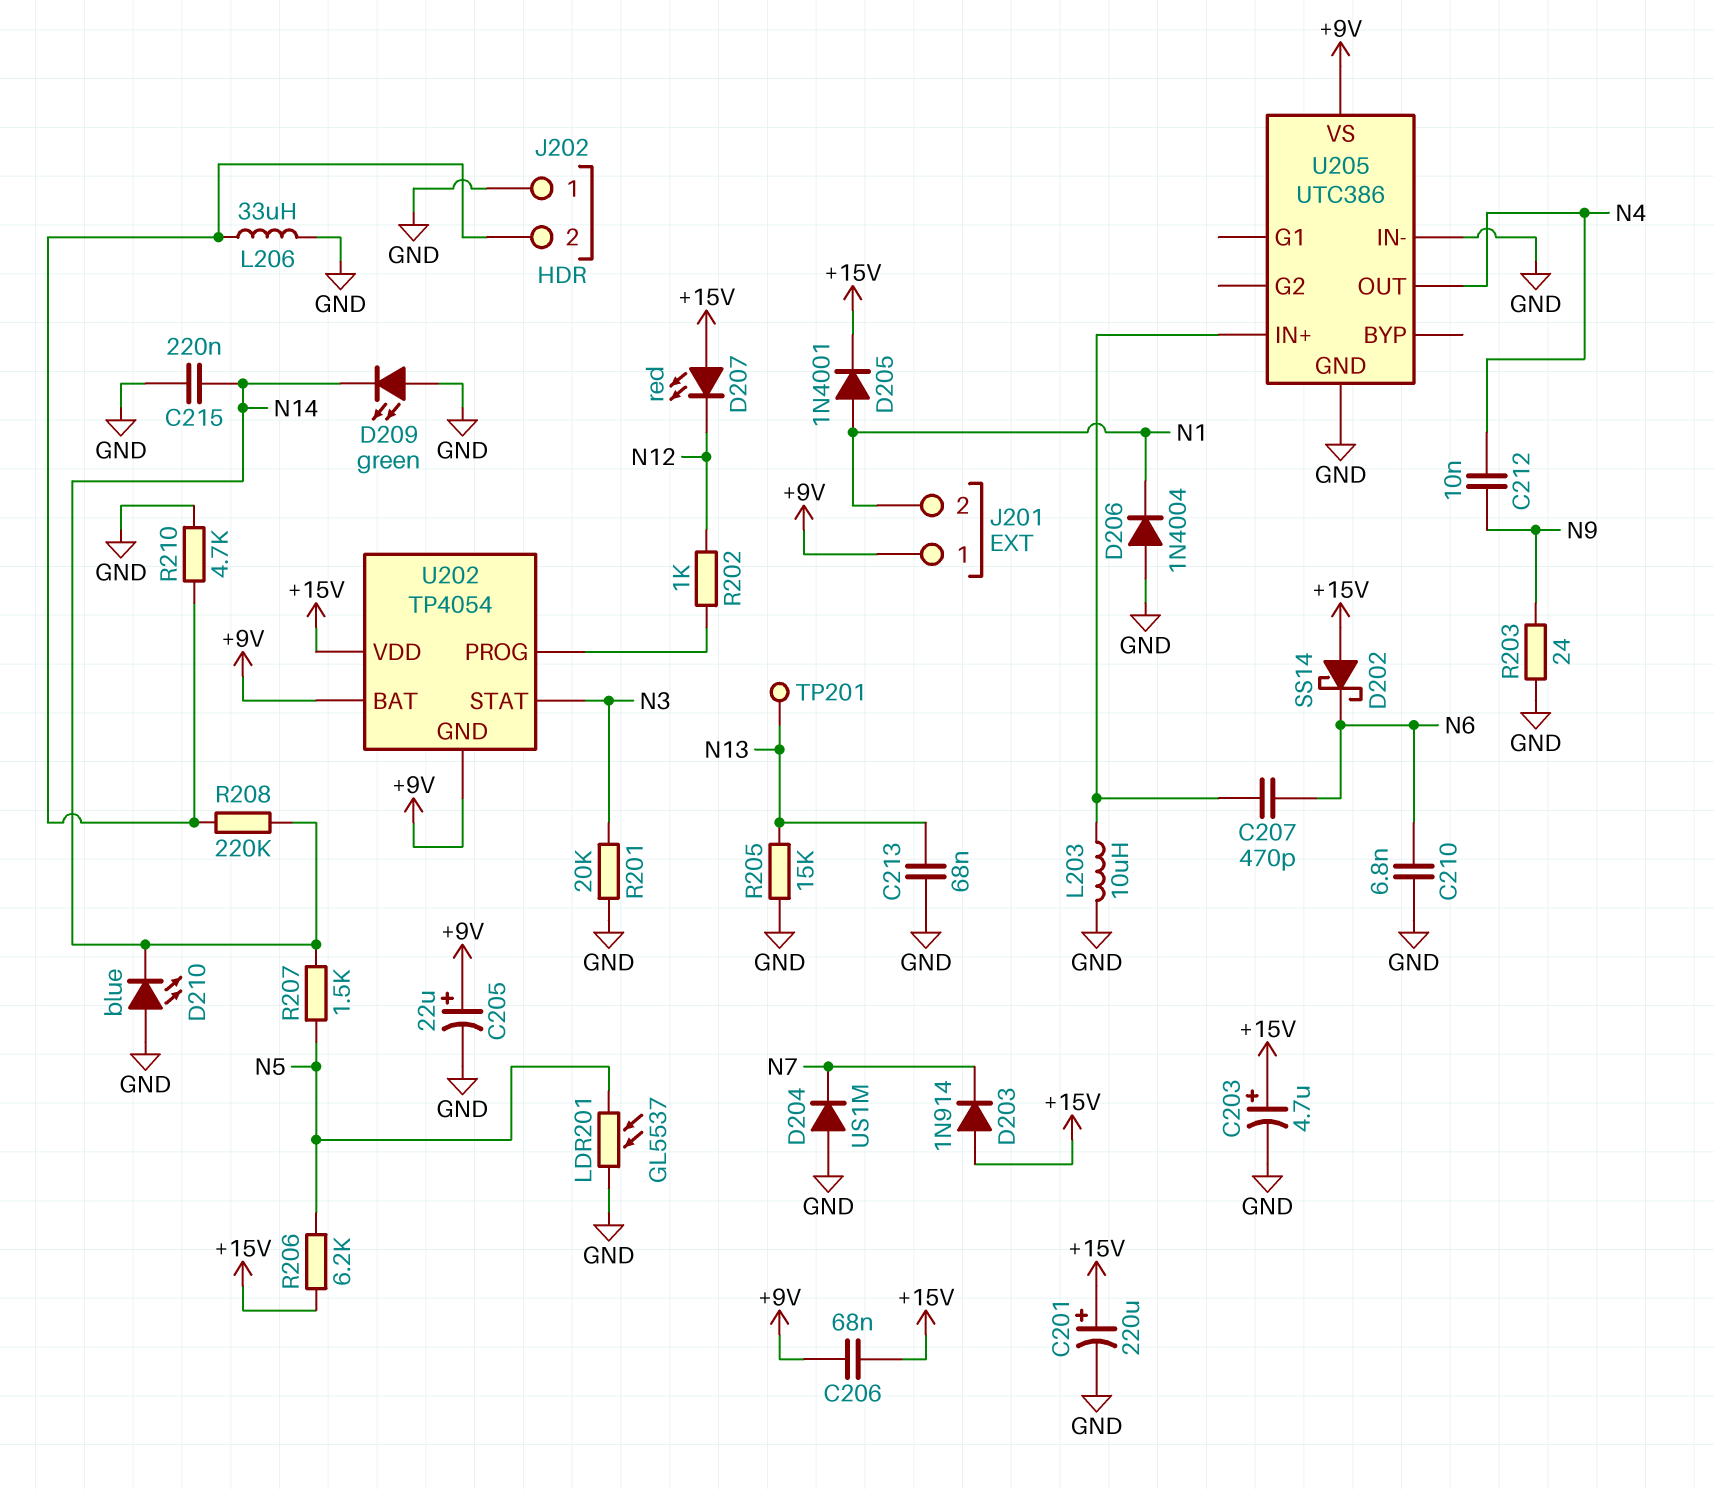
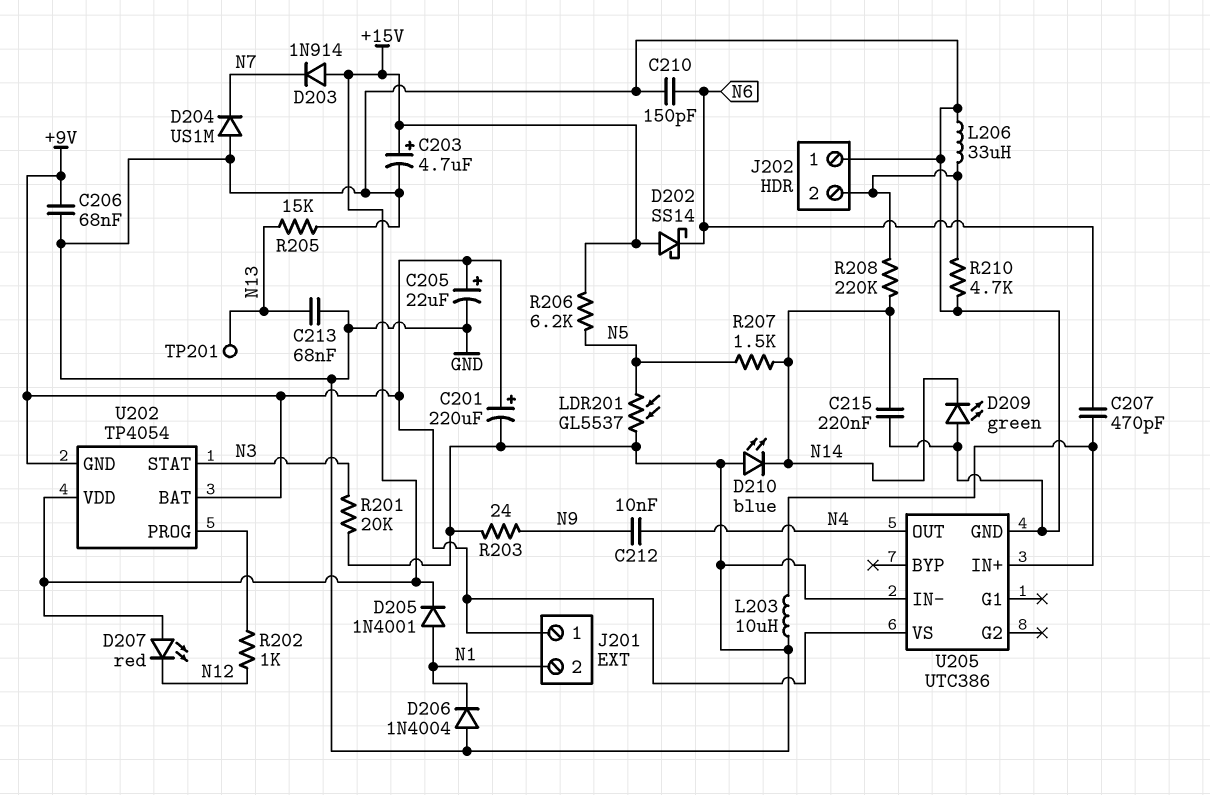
C201: 220uF (plus +15V, minus GND) -> 220uF (plus +9V, minus GND)
C206: 68nF (+9V, +15V) -> 68nF (+9V, GND)
C210: 6.8nF (GND, N6) -> 150pF (GND, N6)

